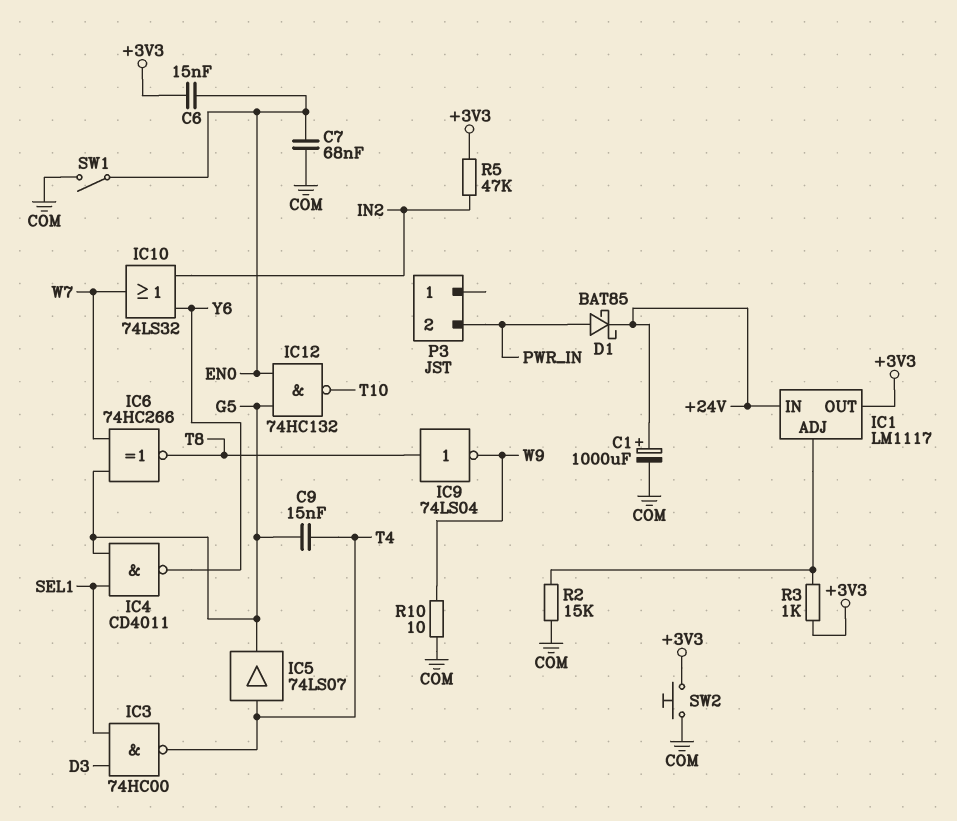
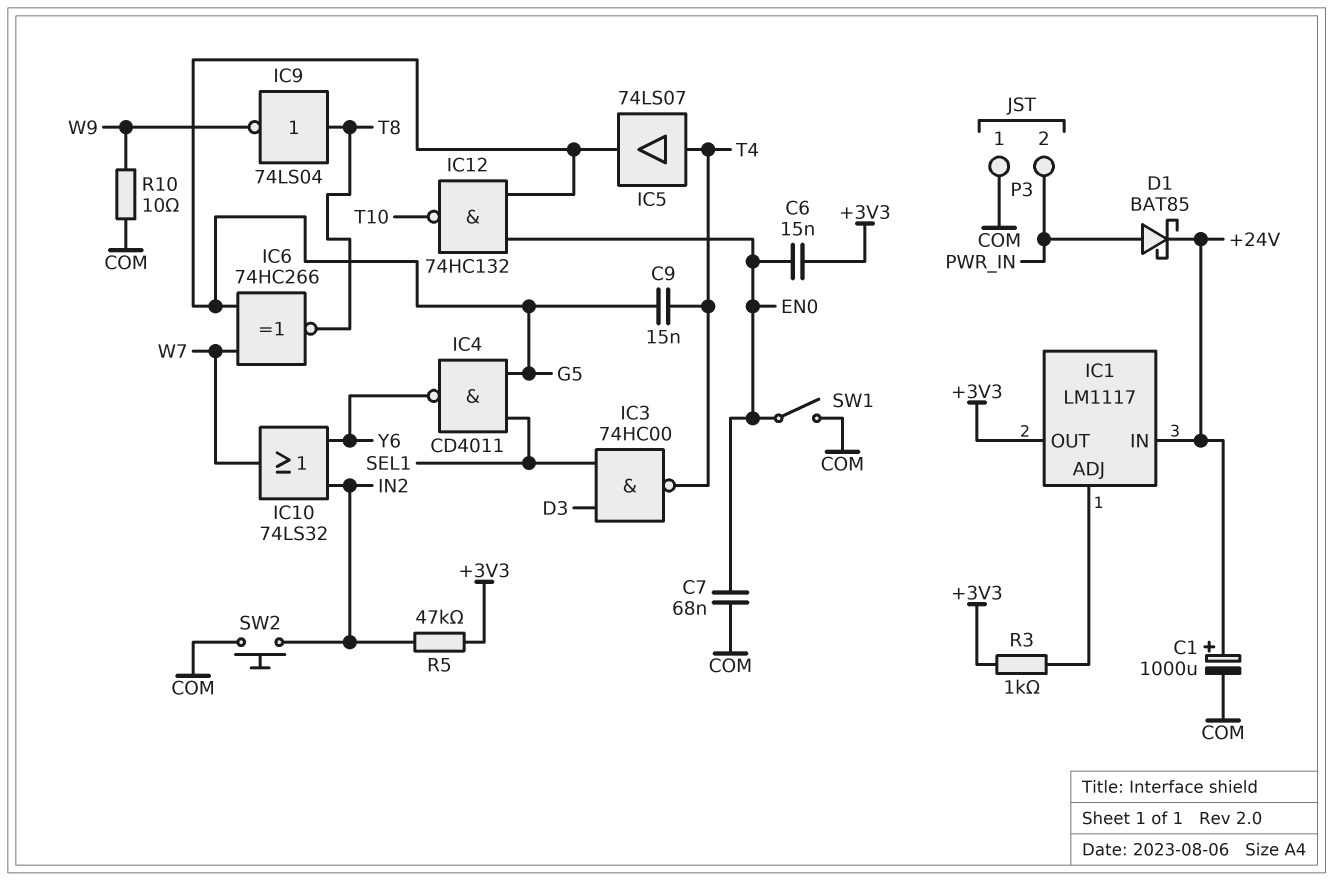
P3 pin 1: none -> COM
R2: 15k (COM, IC1/ADJ) -> none
SW2: button (+3V3, COM) -> button (COM, IN2)

